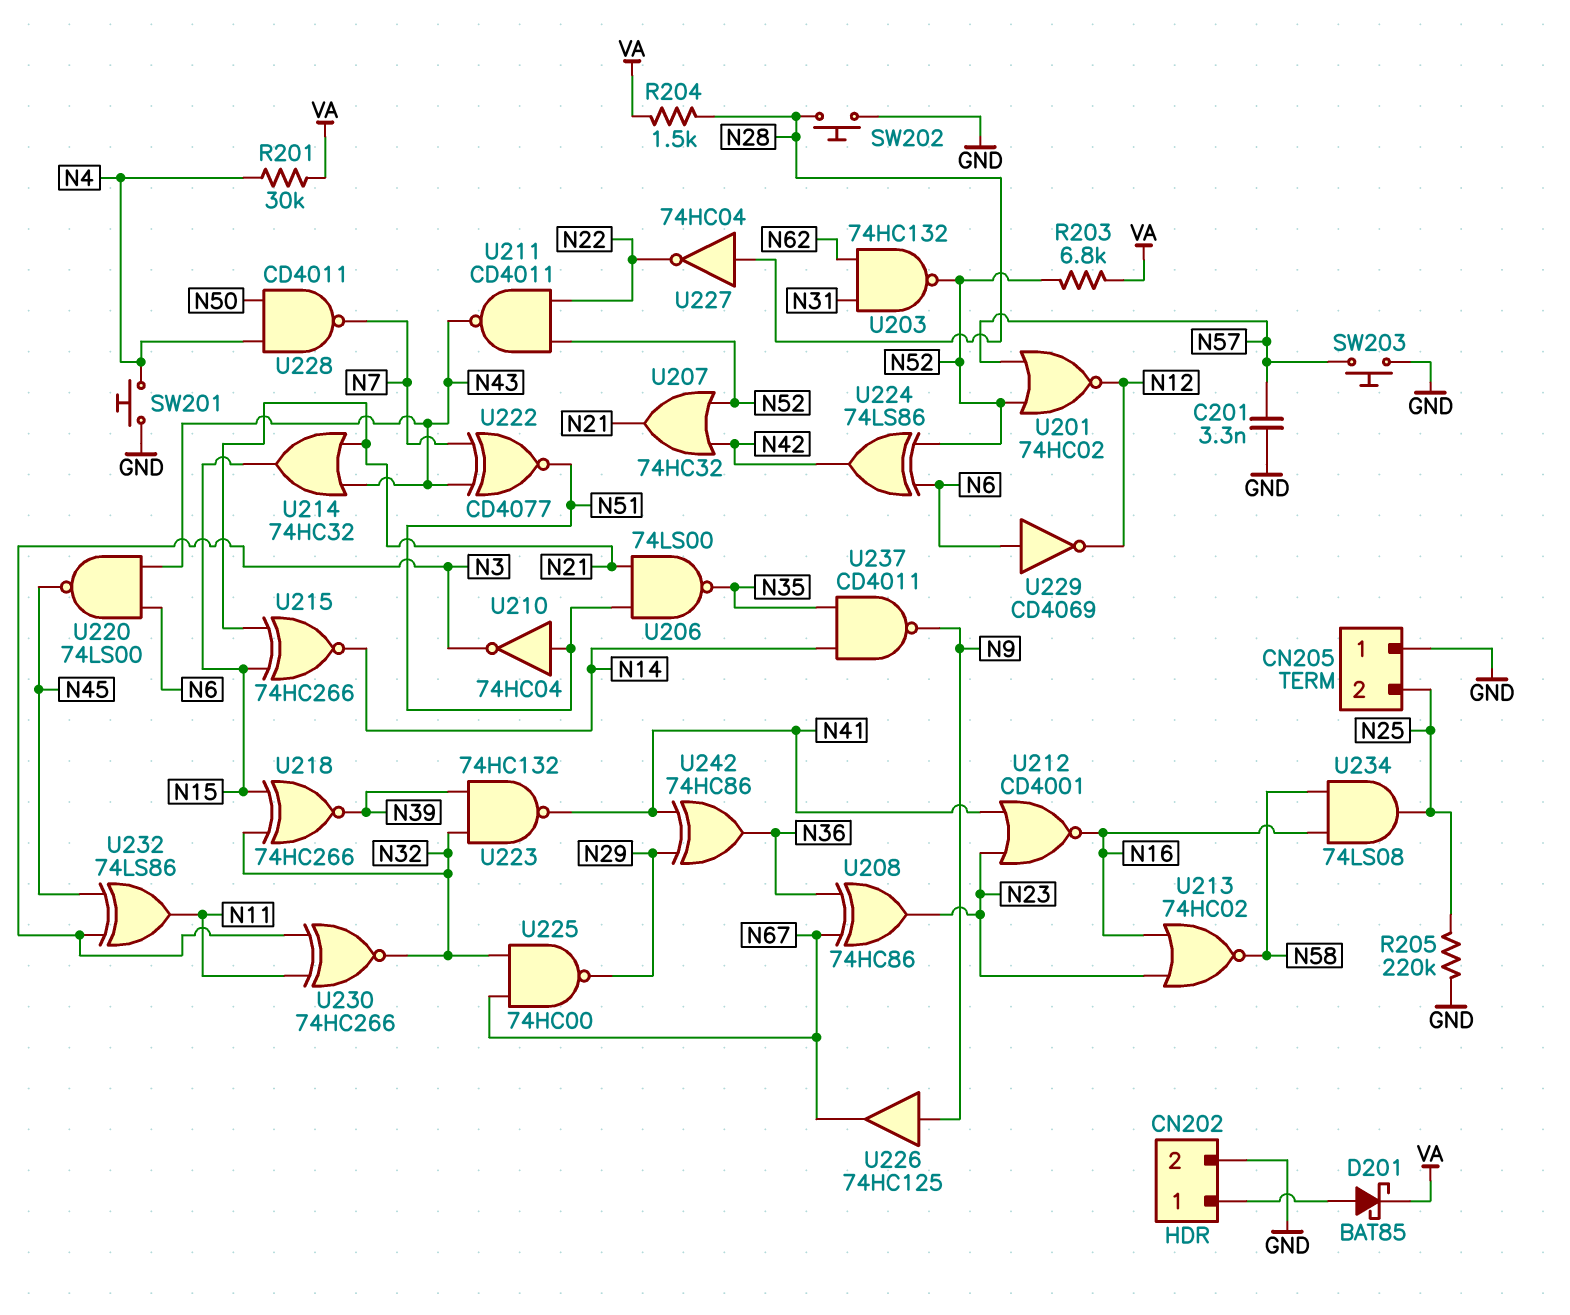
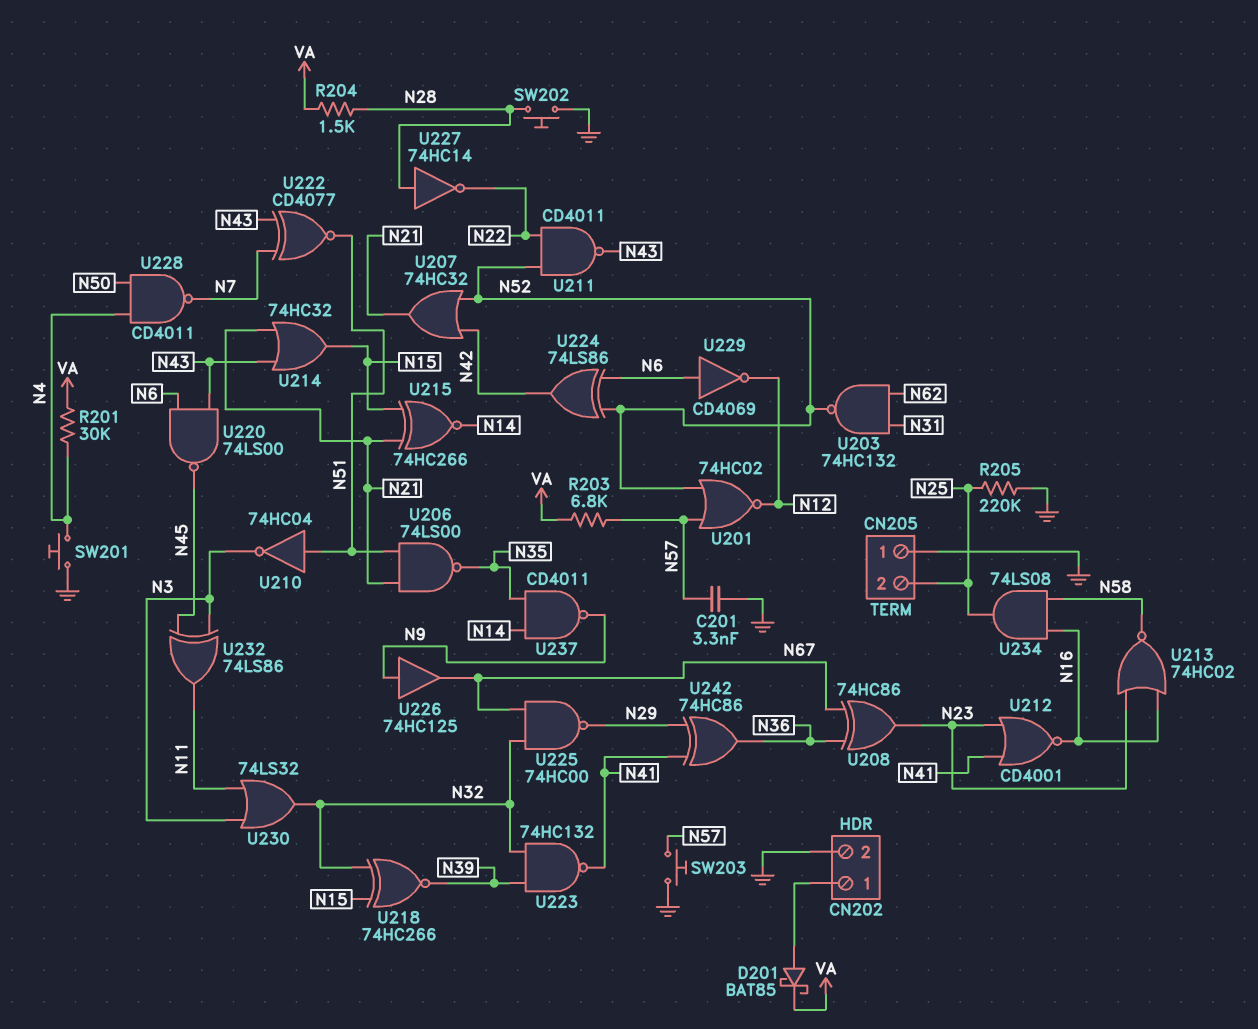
R203: 6.8k (N52, VA) -> 6.8k (N57, VA)
U227: NOT 74HC04 (in N28, out N22) -> NOT 74HC14 (in N28, out N22)
U230: XNOR 74HC266 (in N3, in N11, out N32) -> OR 74LS32 (in N3, in N11, out N32)

